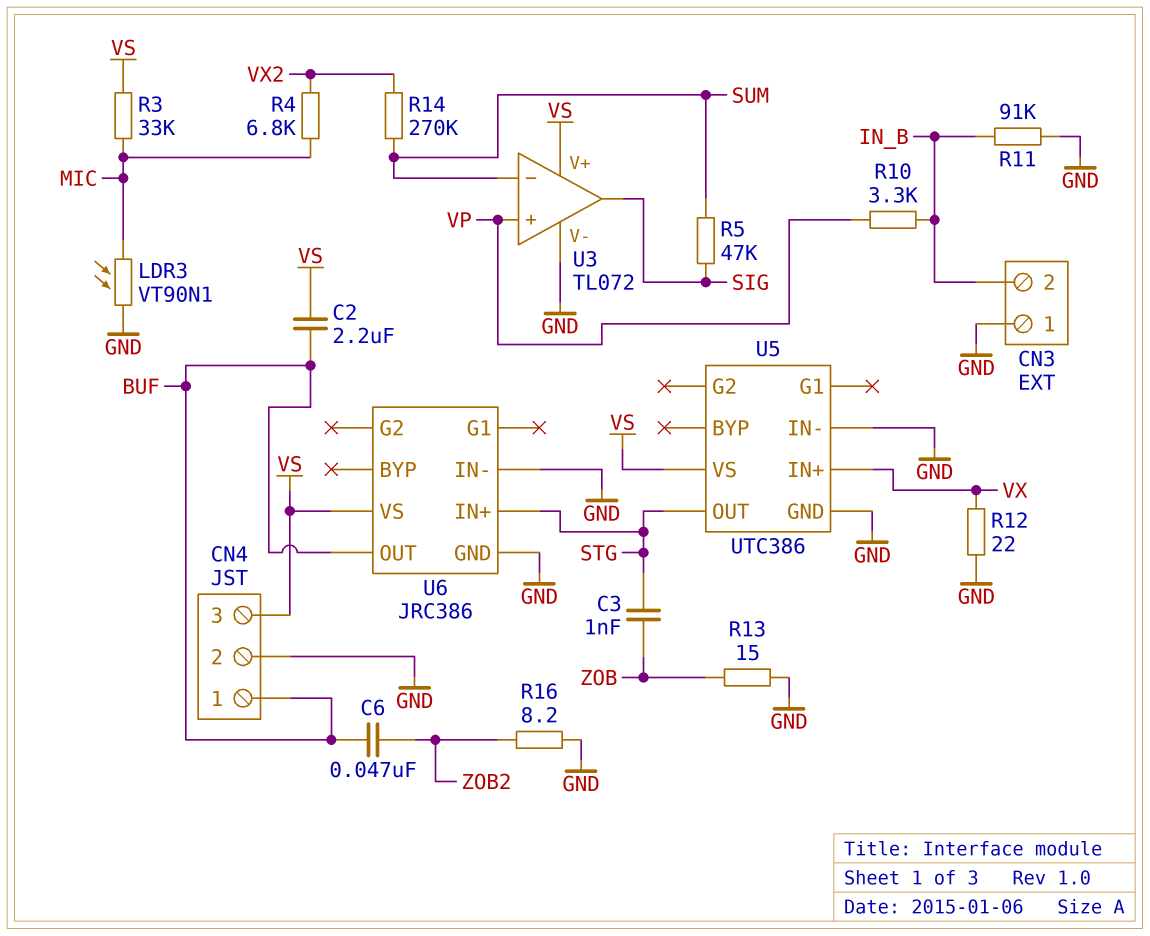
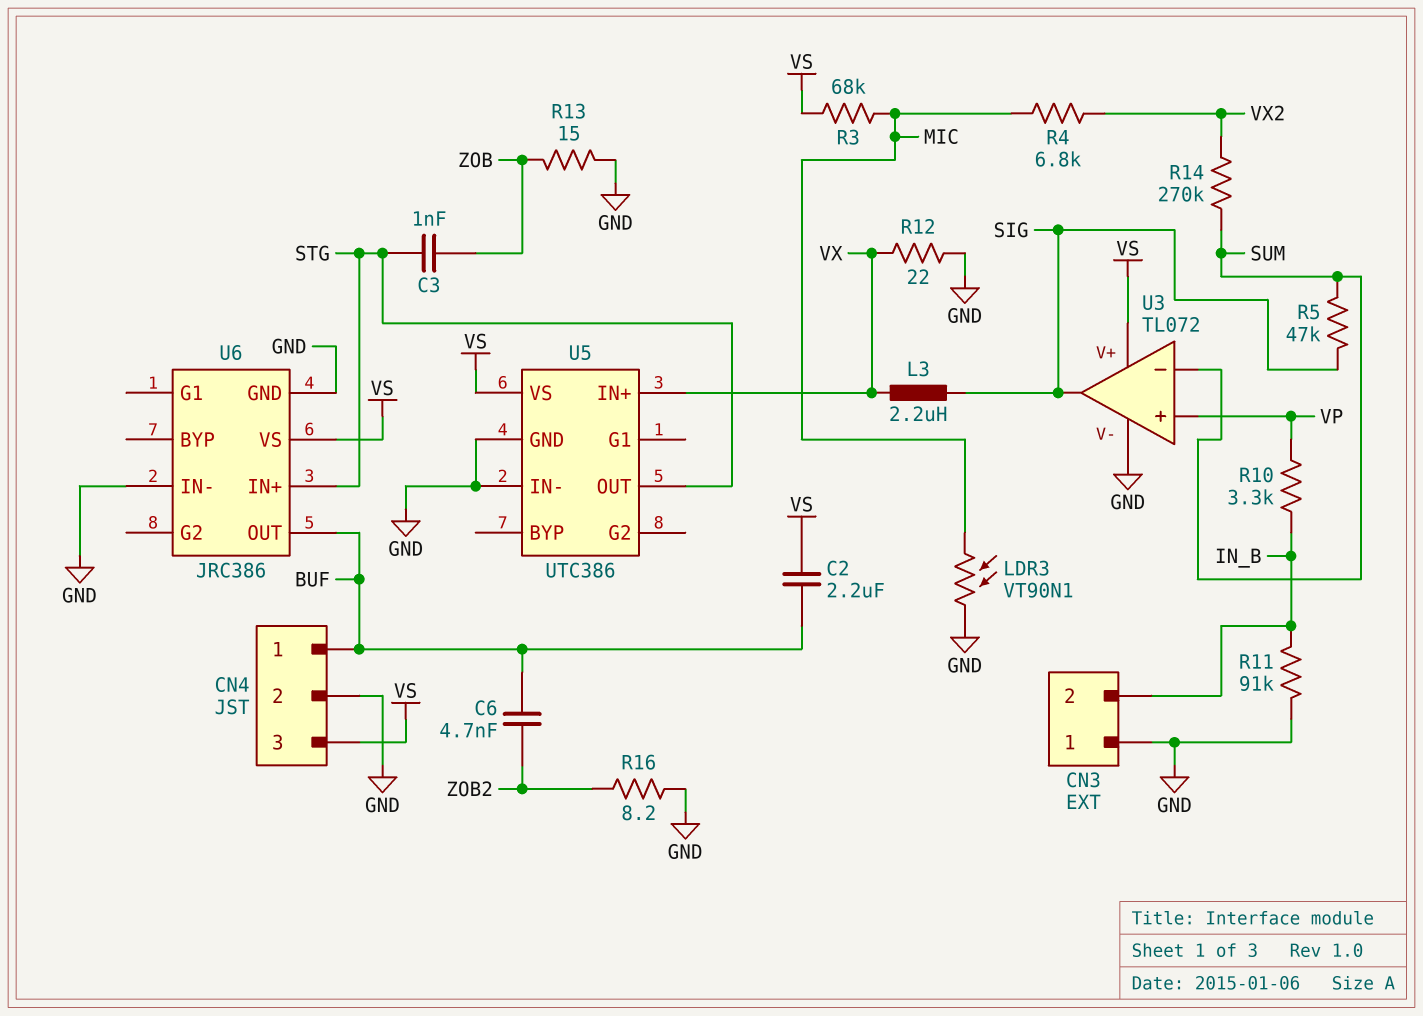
C6: 47nF (BUF, ZOB2) -> 4.7nF (BUF, ZOB2)
L3: none -> 2.2uH (SIG, VX)
R3: 33k (MIC, VS) -> 68k (MIC, VS)

